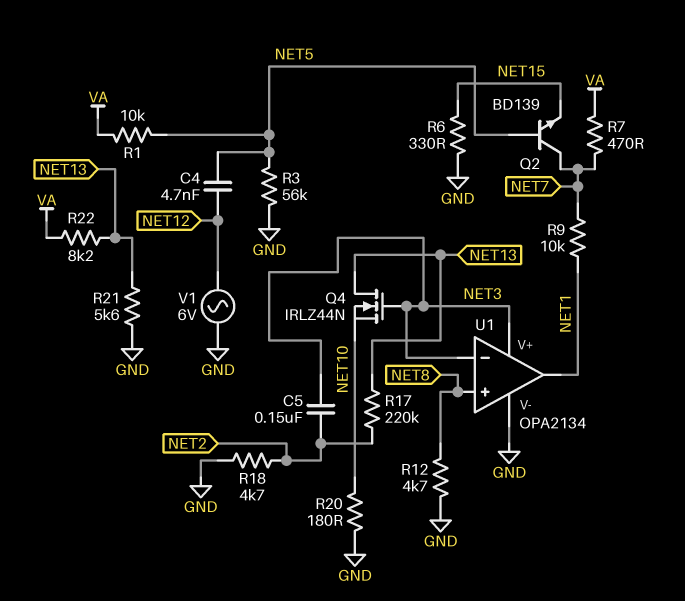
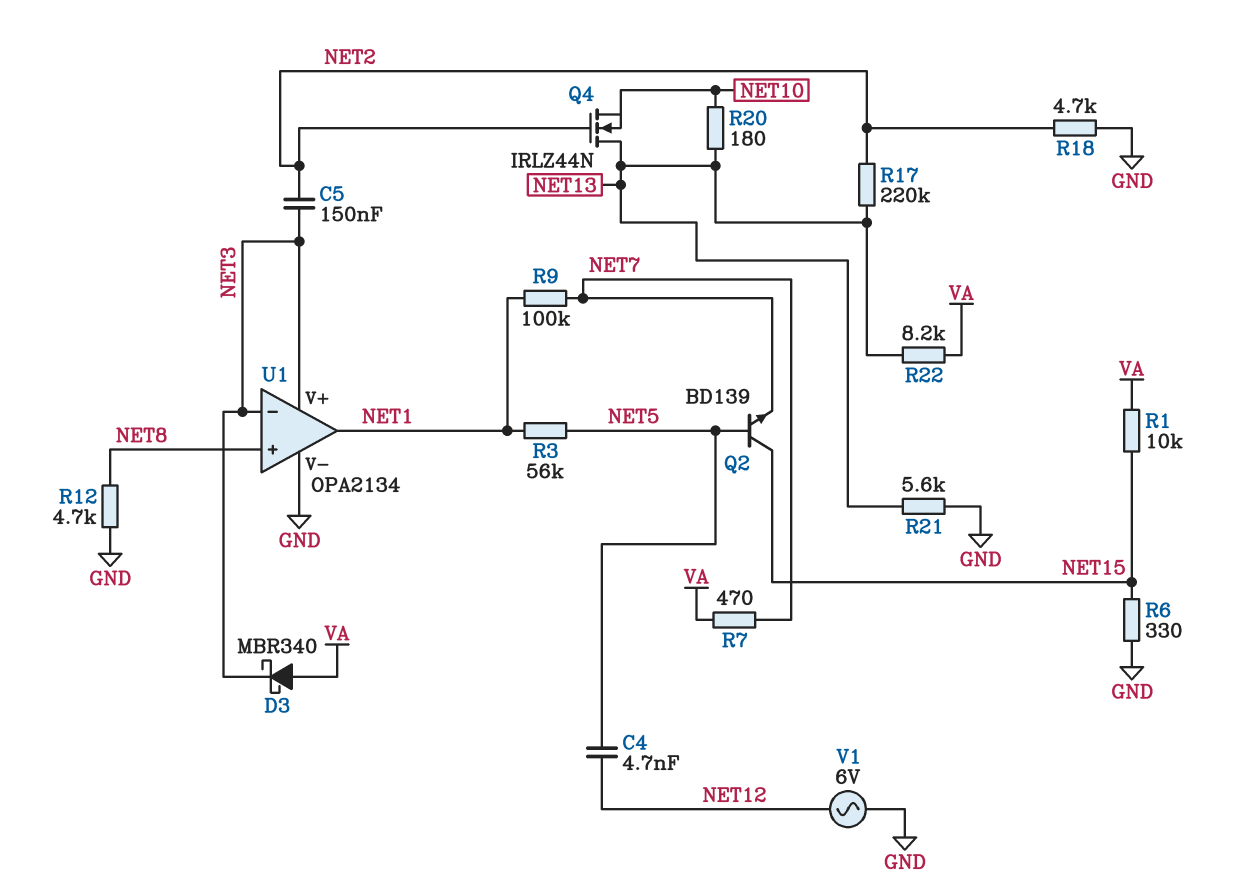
D3: none -> schottky MBR340 (A VA, K NET3)
Q2: NPN BD139 (B NET5, C NET7, E NET15) -> NPN BD139 (B NET5, C NET15, E NET7)
Q4: NMOS IRLZ44N (G NET3, D NET13, S NET10) -> NMOS IRLZ44N (G NET2, D NET13, S NET10)
R1: 10k (NET5, VA) -> 10k (NET15, VA)
R3: 56k (GND, NET5) -> 56k (NET1, NET5)
R9: 10k (NET1, NET7) -> 100k (NET1, NET7)
R20: 180 (GND, NET10) -> 180 (NET10, NET13)

